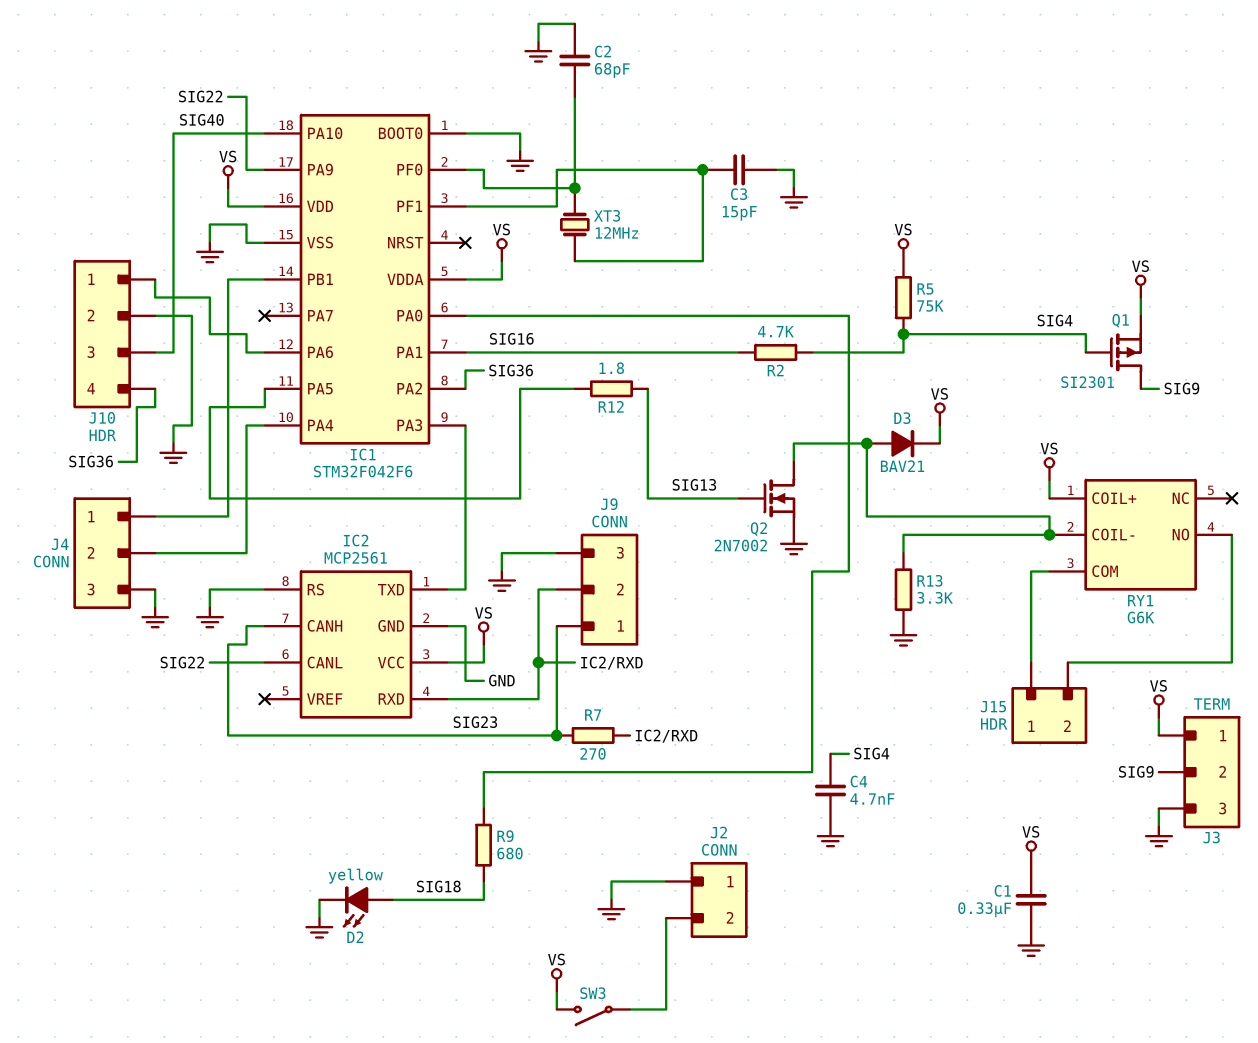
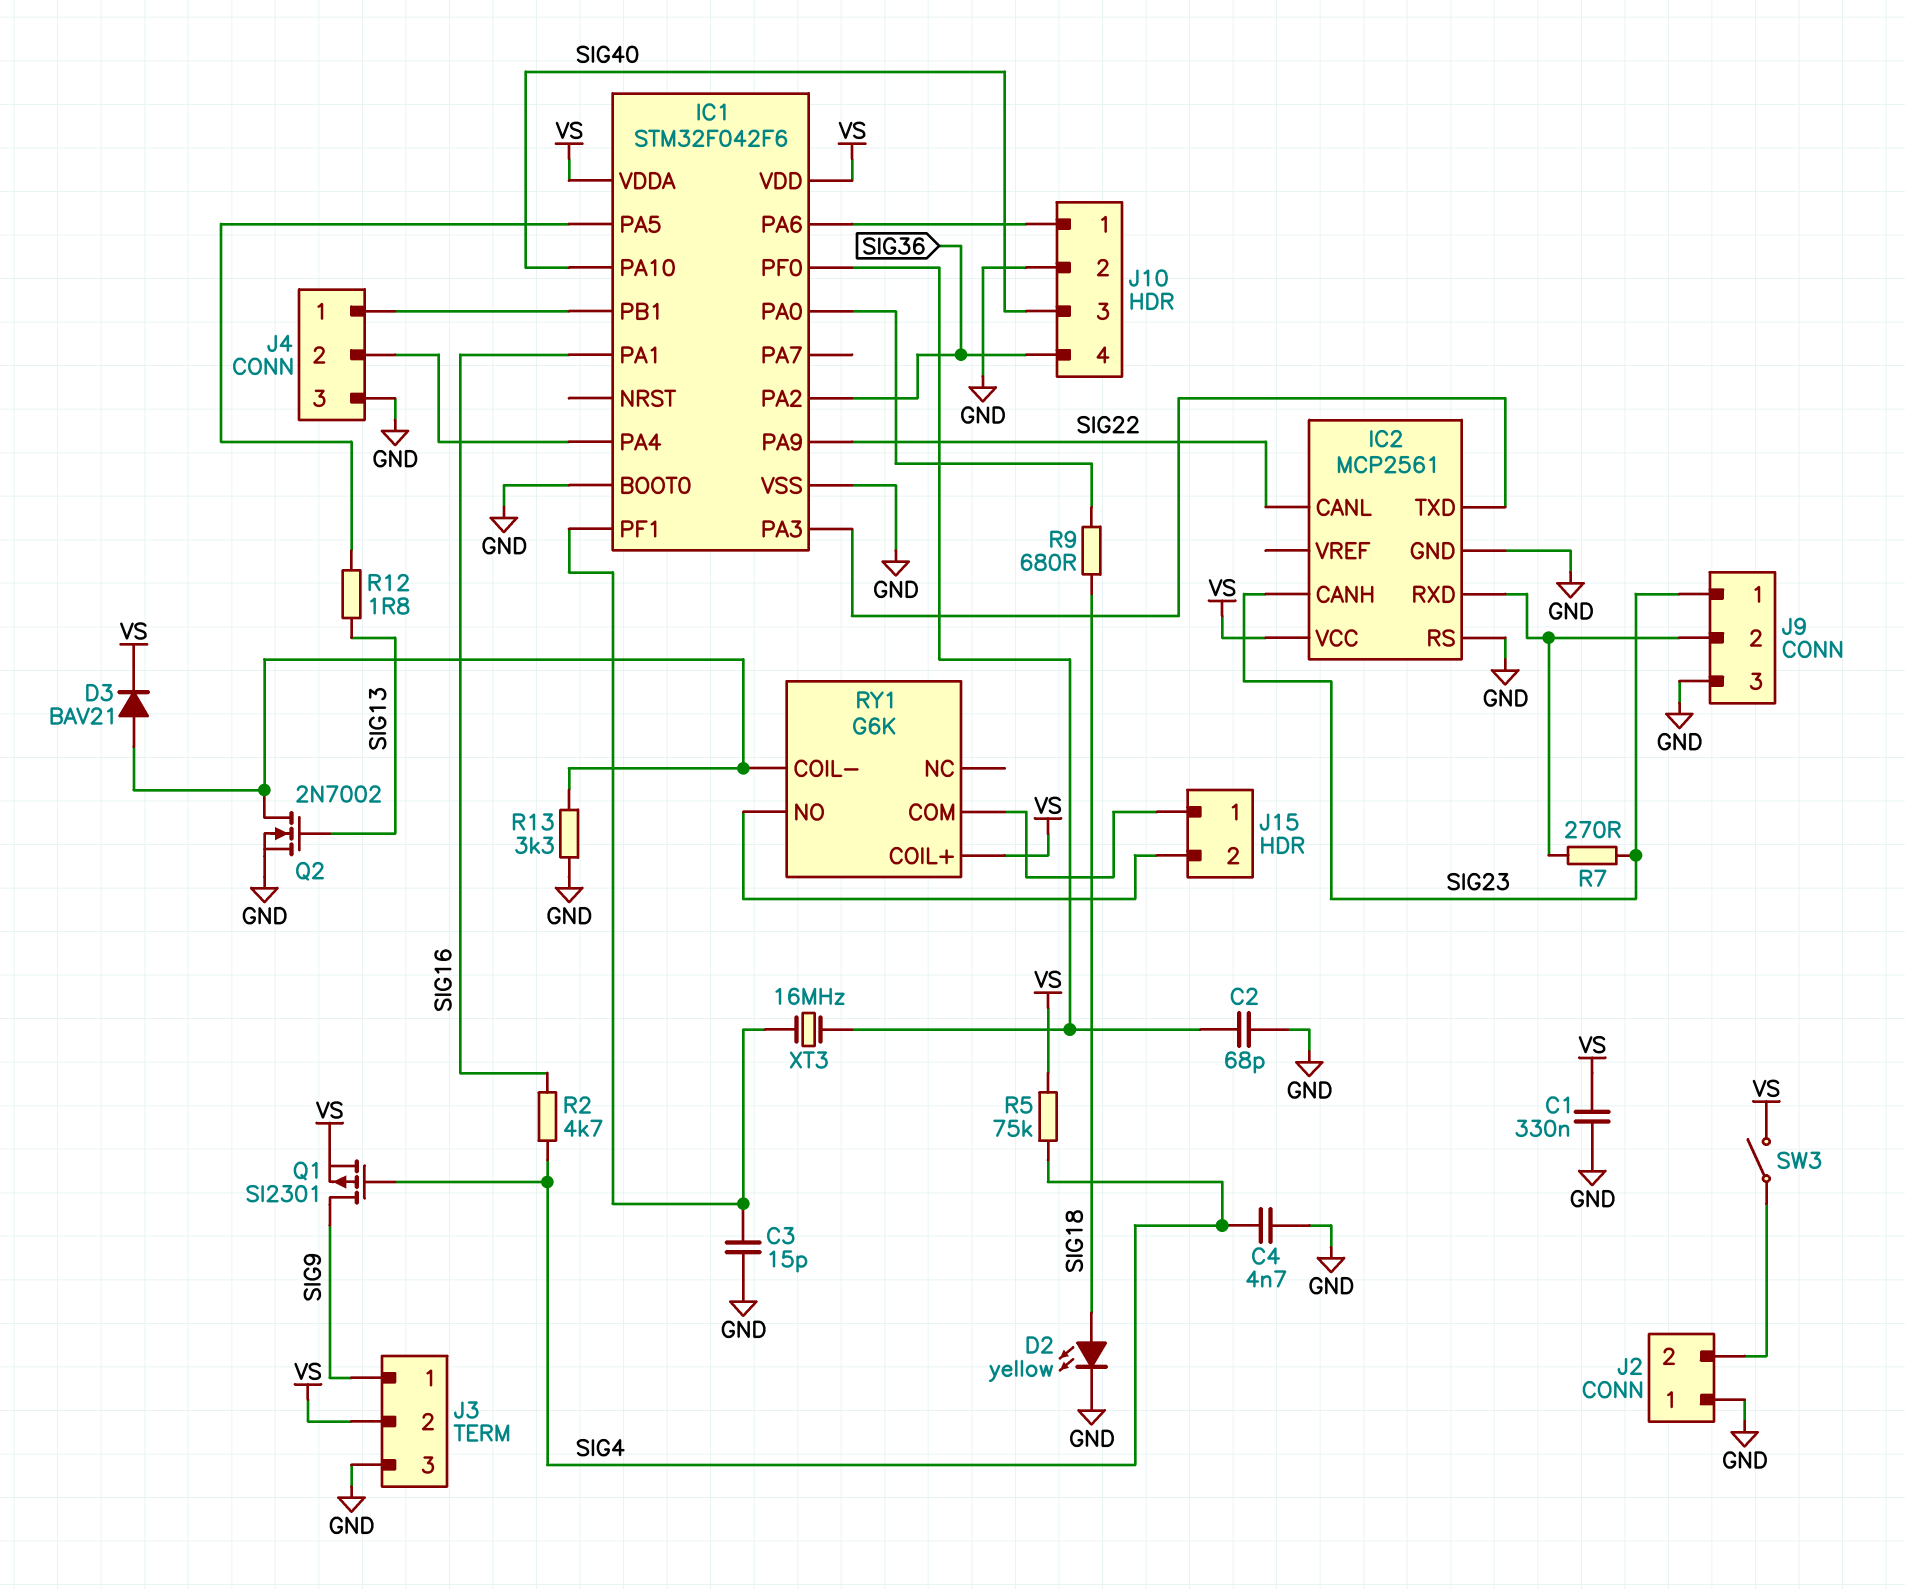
J3 pin 1: VS -> SIG9
J3 pin 2: SIG9 -> VS
XT3: 12MHz (IC1/PF0, IC1/PF1) -> 16MHz (IC1/PF0, IC1/PF1)

